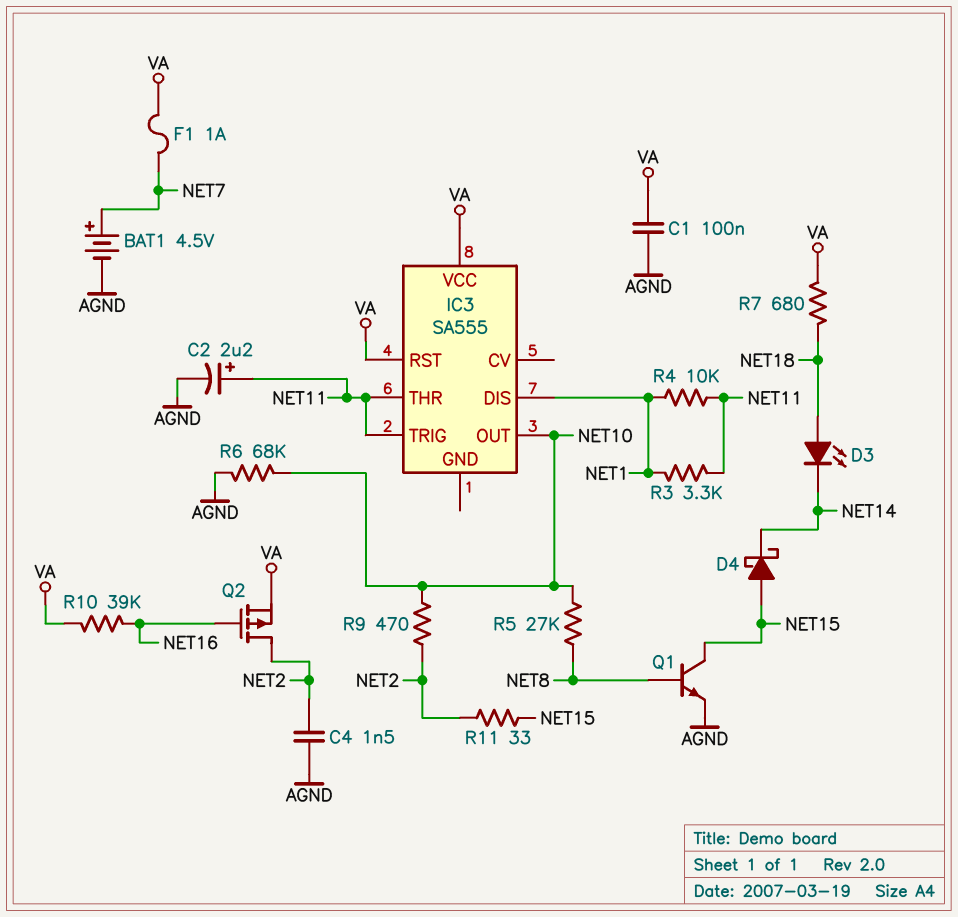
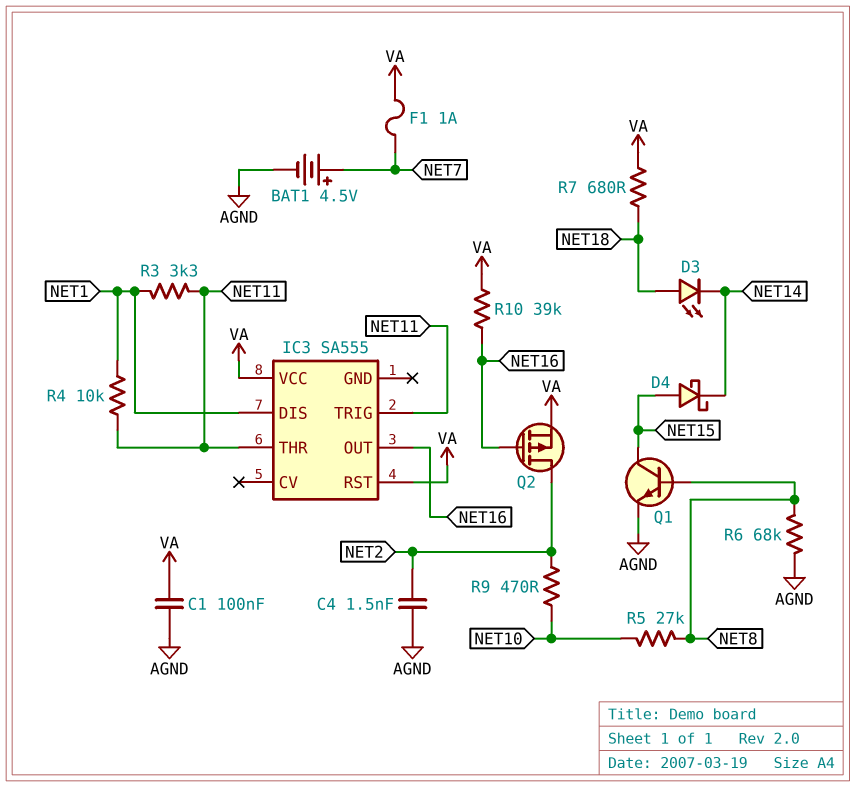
C2: 2.2uF (plus NET11, minus AGND) -> none
IC3 pin OUT: NET10 -> NET16
R6: 68k (AGND, NET10) -> 68k (AGND, NET8)
R11: 33 (NET2, NET15) -> none

